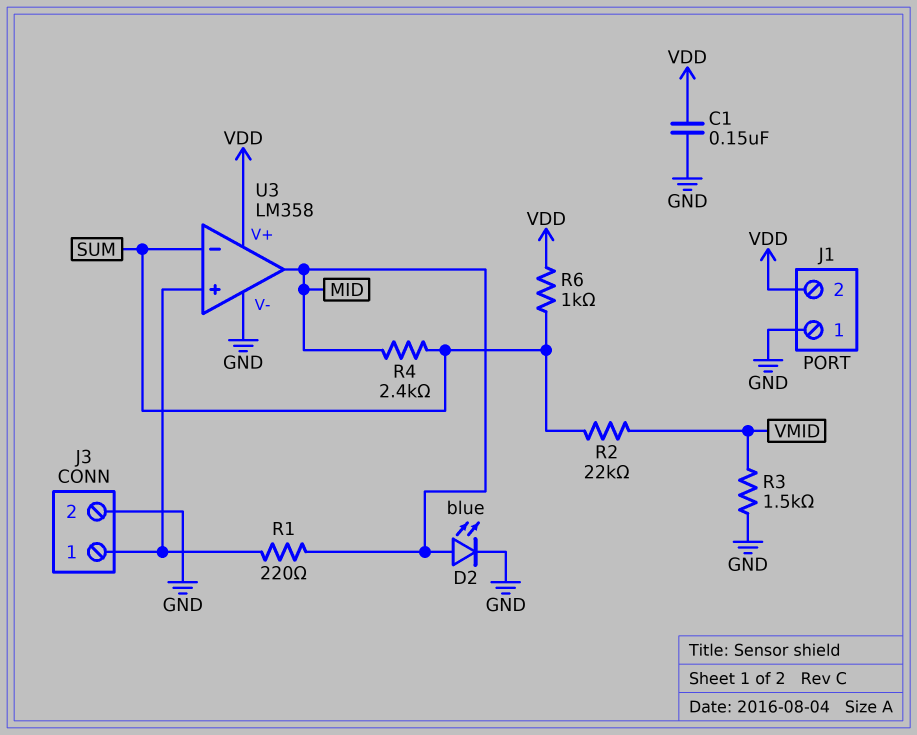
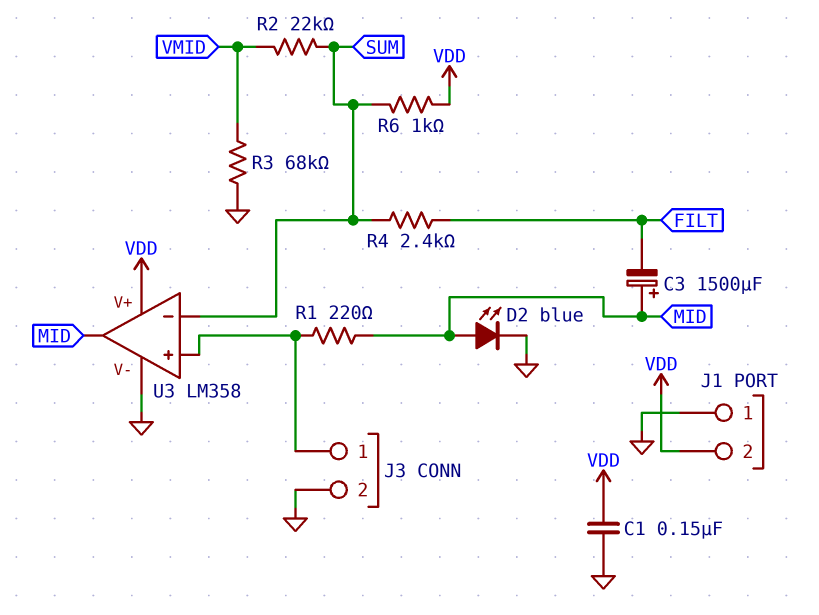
C3: none -> 1500uF (plus MID, minus FILT)
R3: 1.5k (GND, VMID) -> 68k (GND, VMID)
R4: 2.4k (MID, SUM) -> 2.4k (FILT, SUM)

